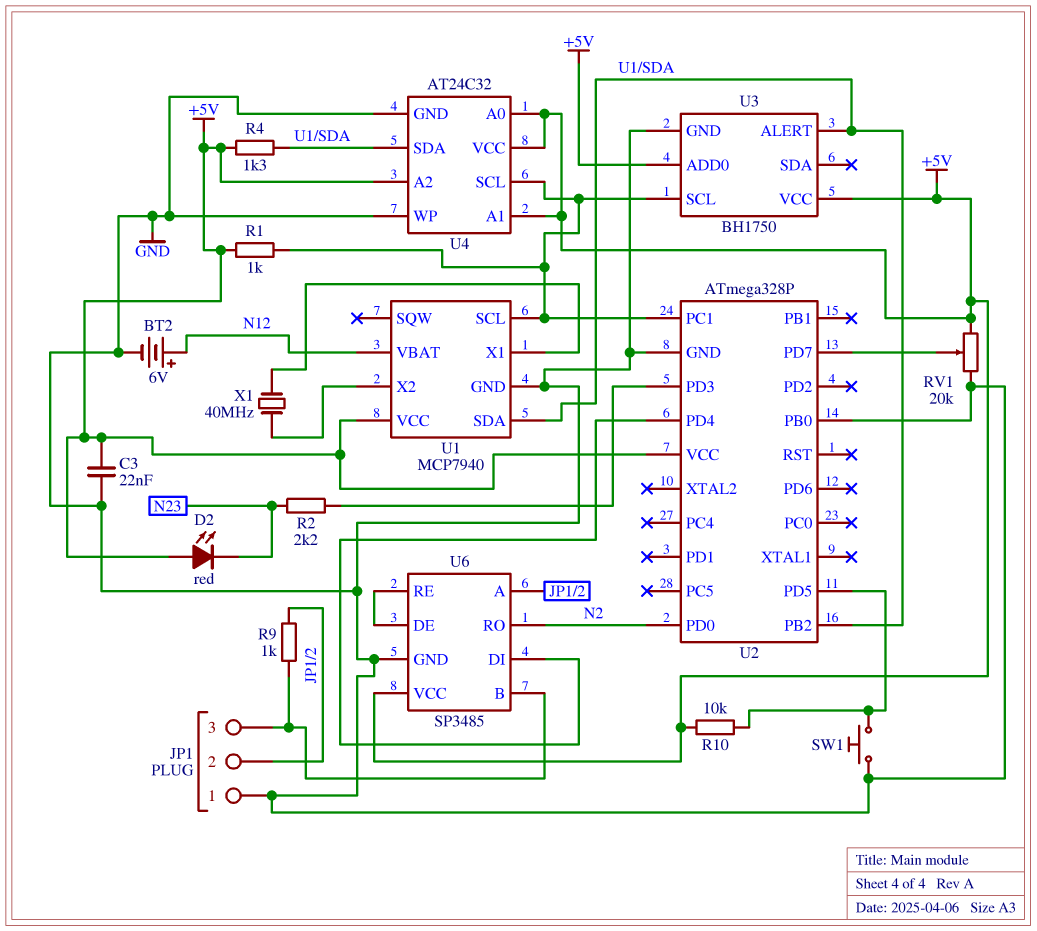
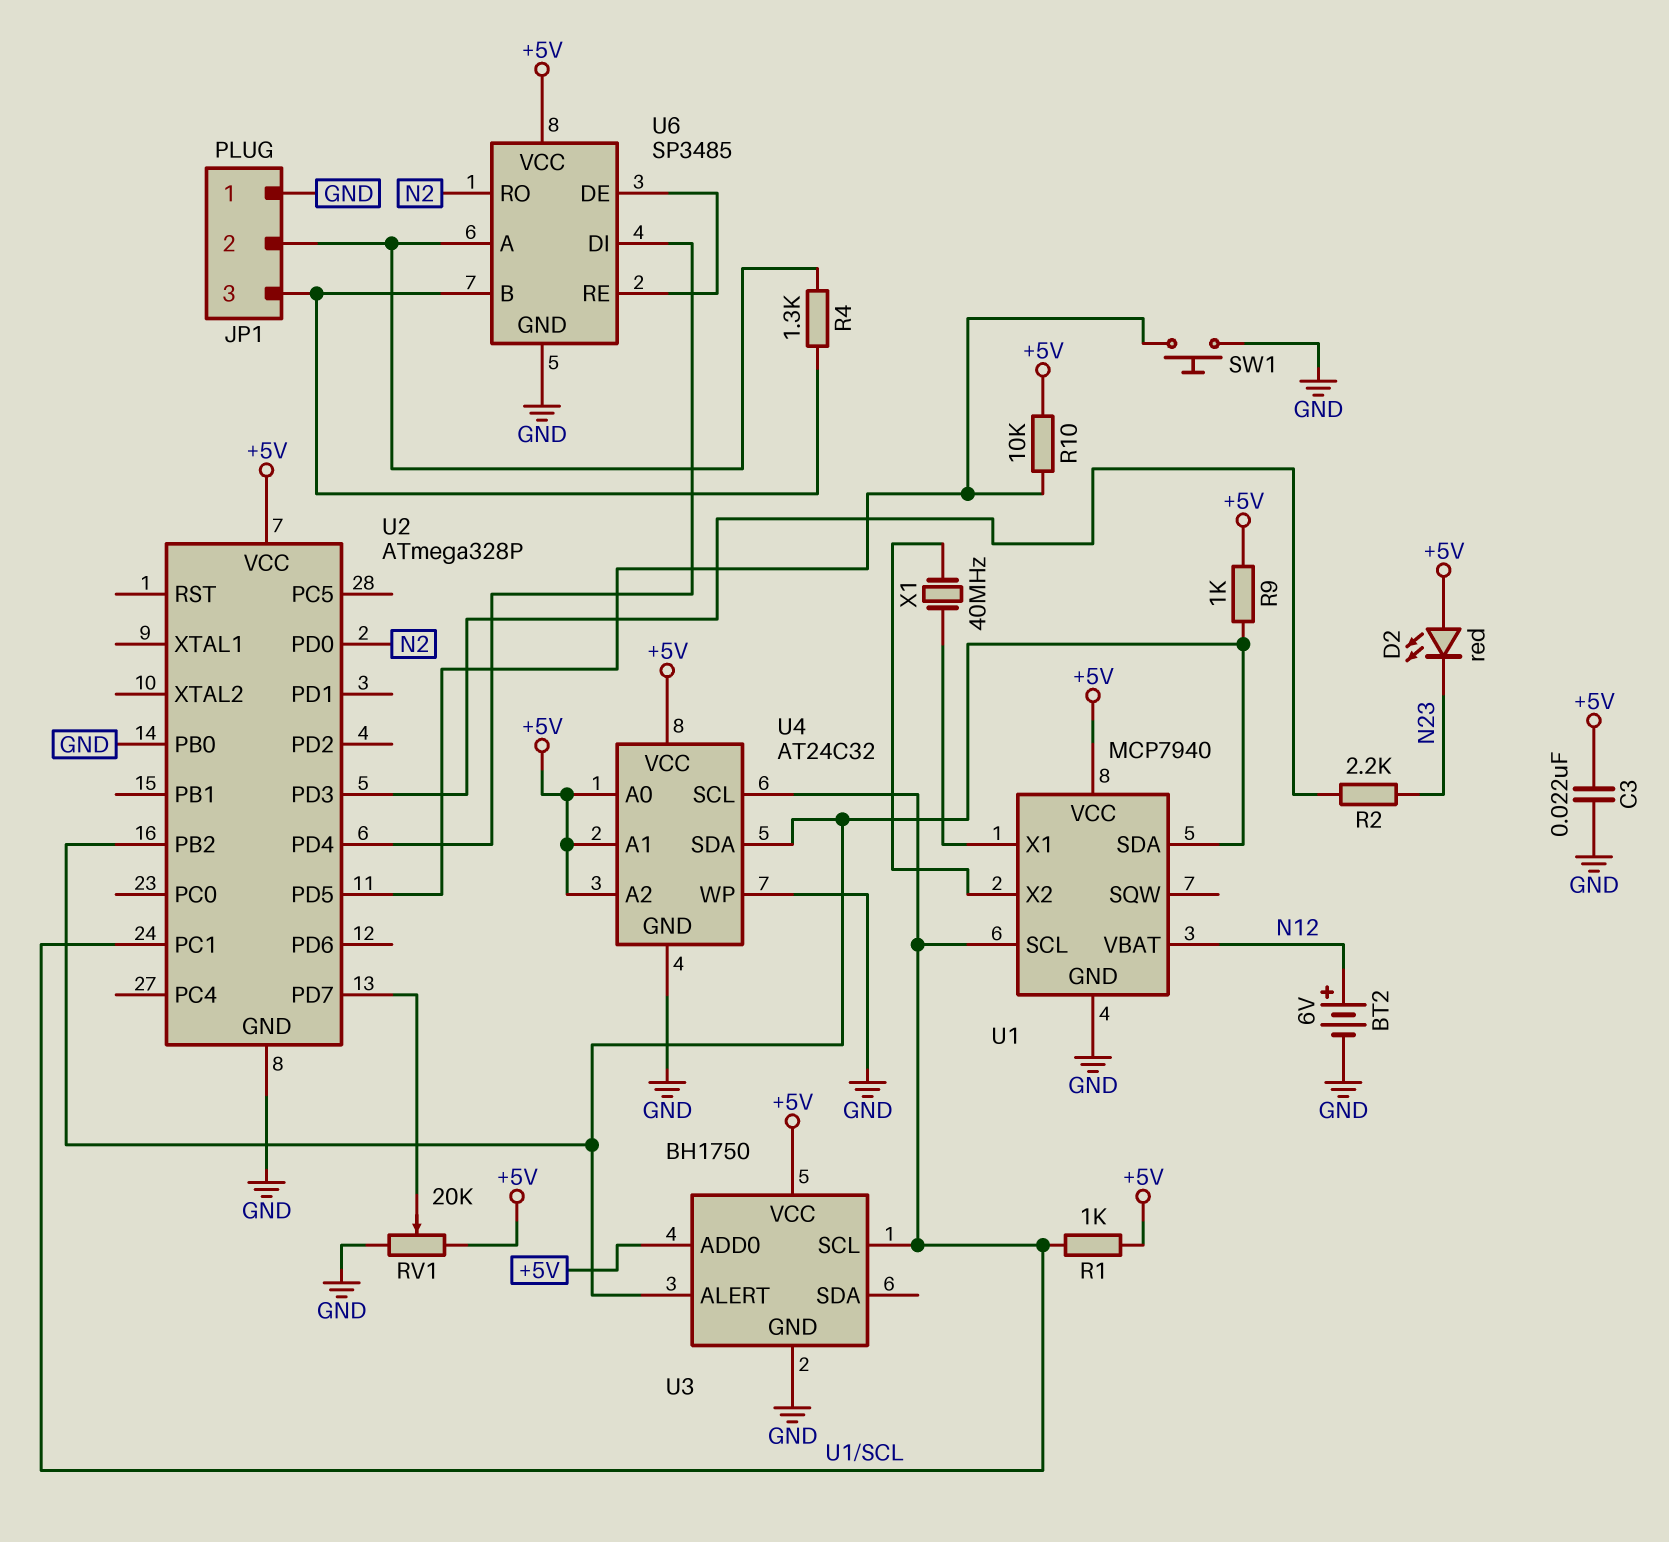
R4: 1.3k (+5V, U1/SDA) -> 1.3k (JP1/2, JP1/3)
R9: 1k (JP1/2, JP1/3) -> 1k (+5V, U1/SDA)

